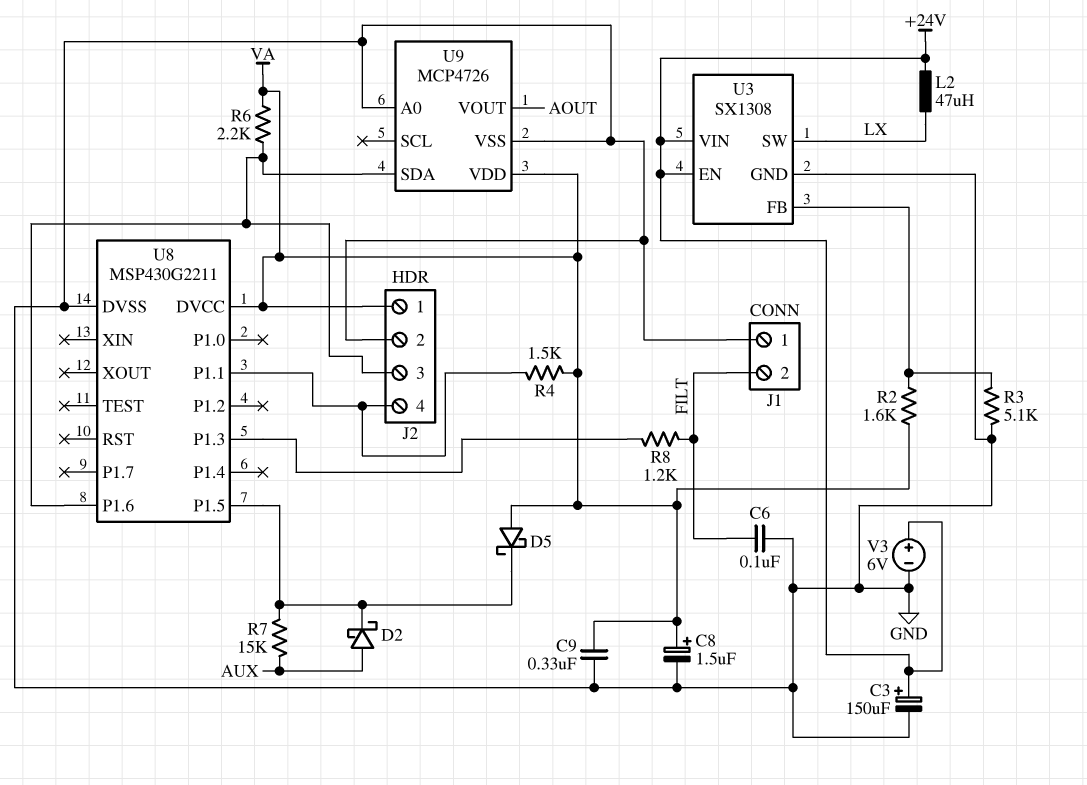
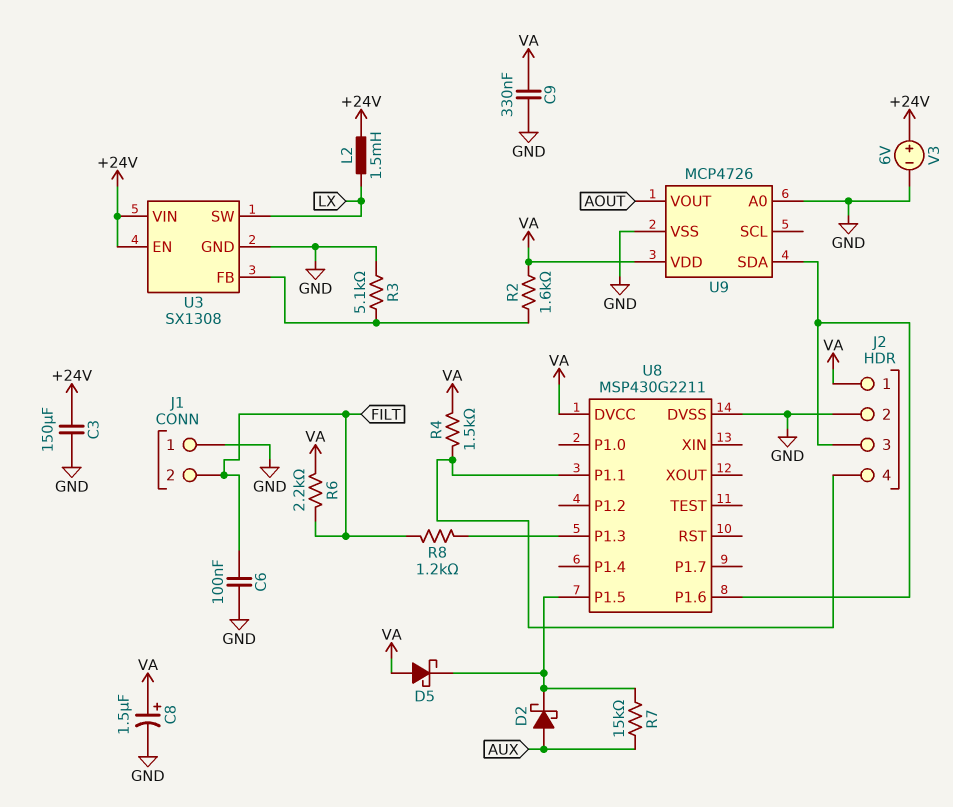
C3: 150uF (plus +24V, minus GND) -> 150uF (+24V, GND)
L2: 47uH (+24V, LX) -> 1.5mH (+24V, LX)
R6: 2.2k (J2/3, VA) -> 2.2k (FILT, VA)

